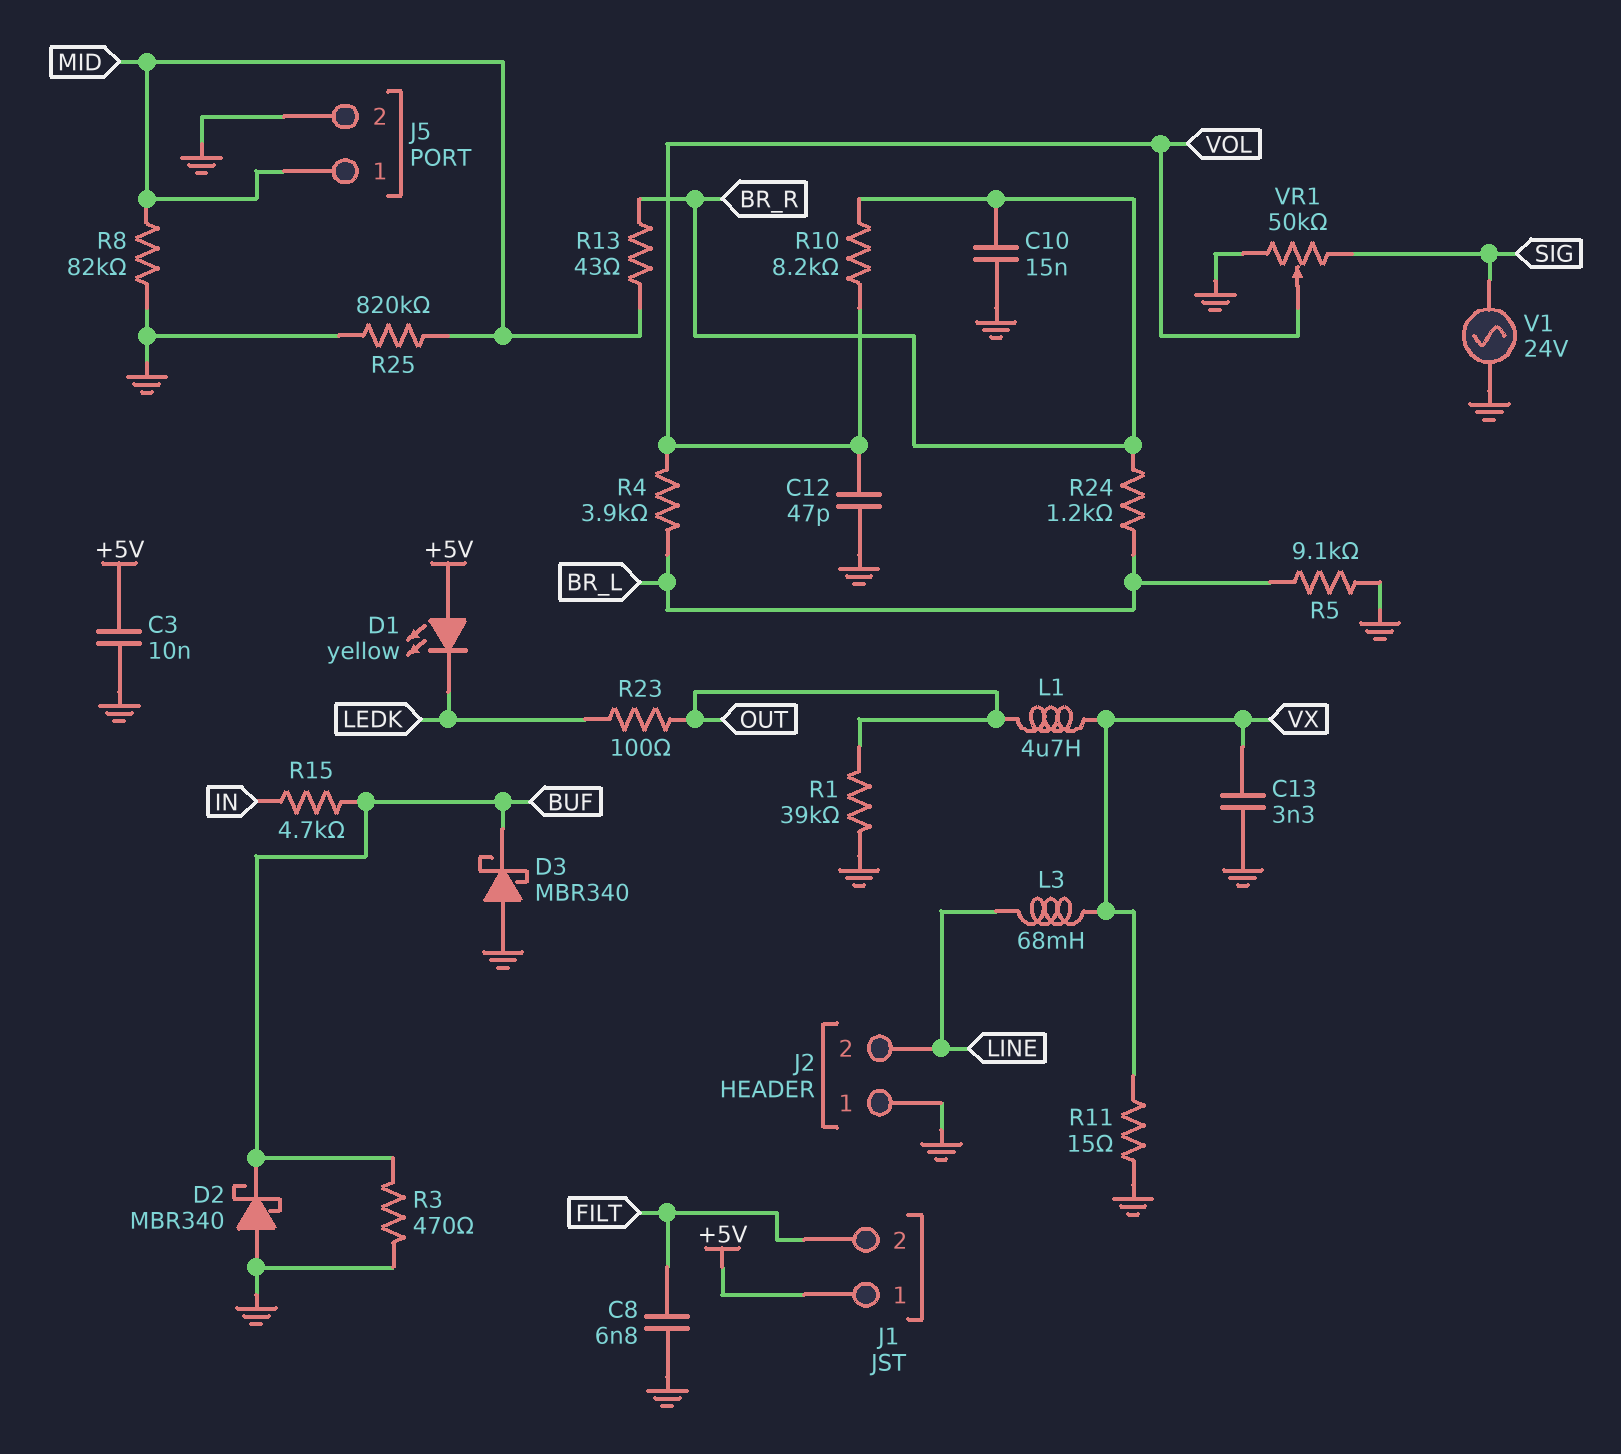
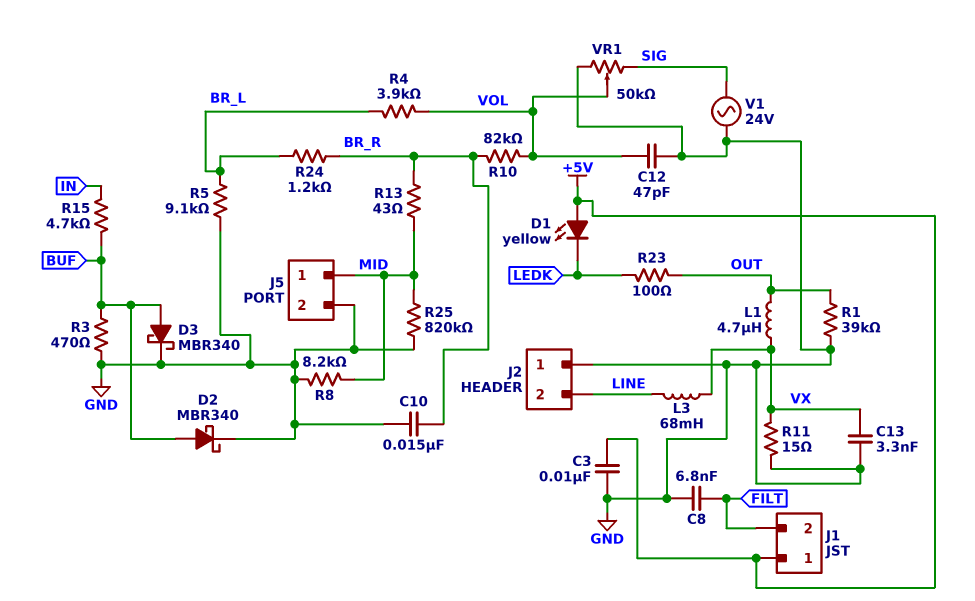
D2: schottky MBR340 (A GND, K BUF) -> schottky MBR340 (A BUF, K GND)
D3: schottky MBR340 (A GND, K BUF) -> schottky MBR340 (A BUF, K GND)
R8: 82k (GND, MID) -> 8.2k (GND, MID)
R10: 8.2k (BR_R, VOL) -> 82k (BR_R, VOL)

